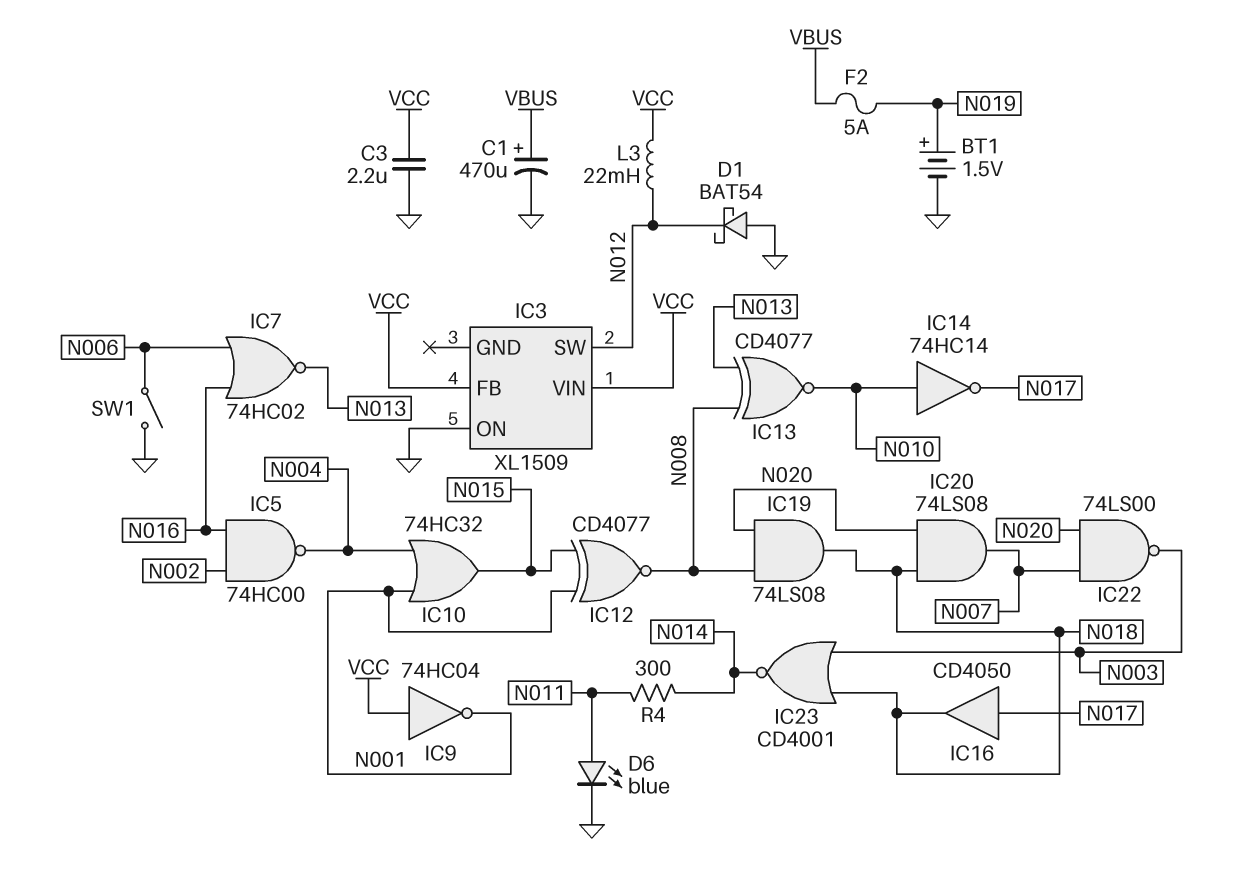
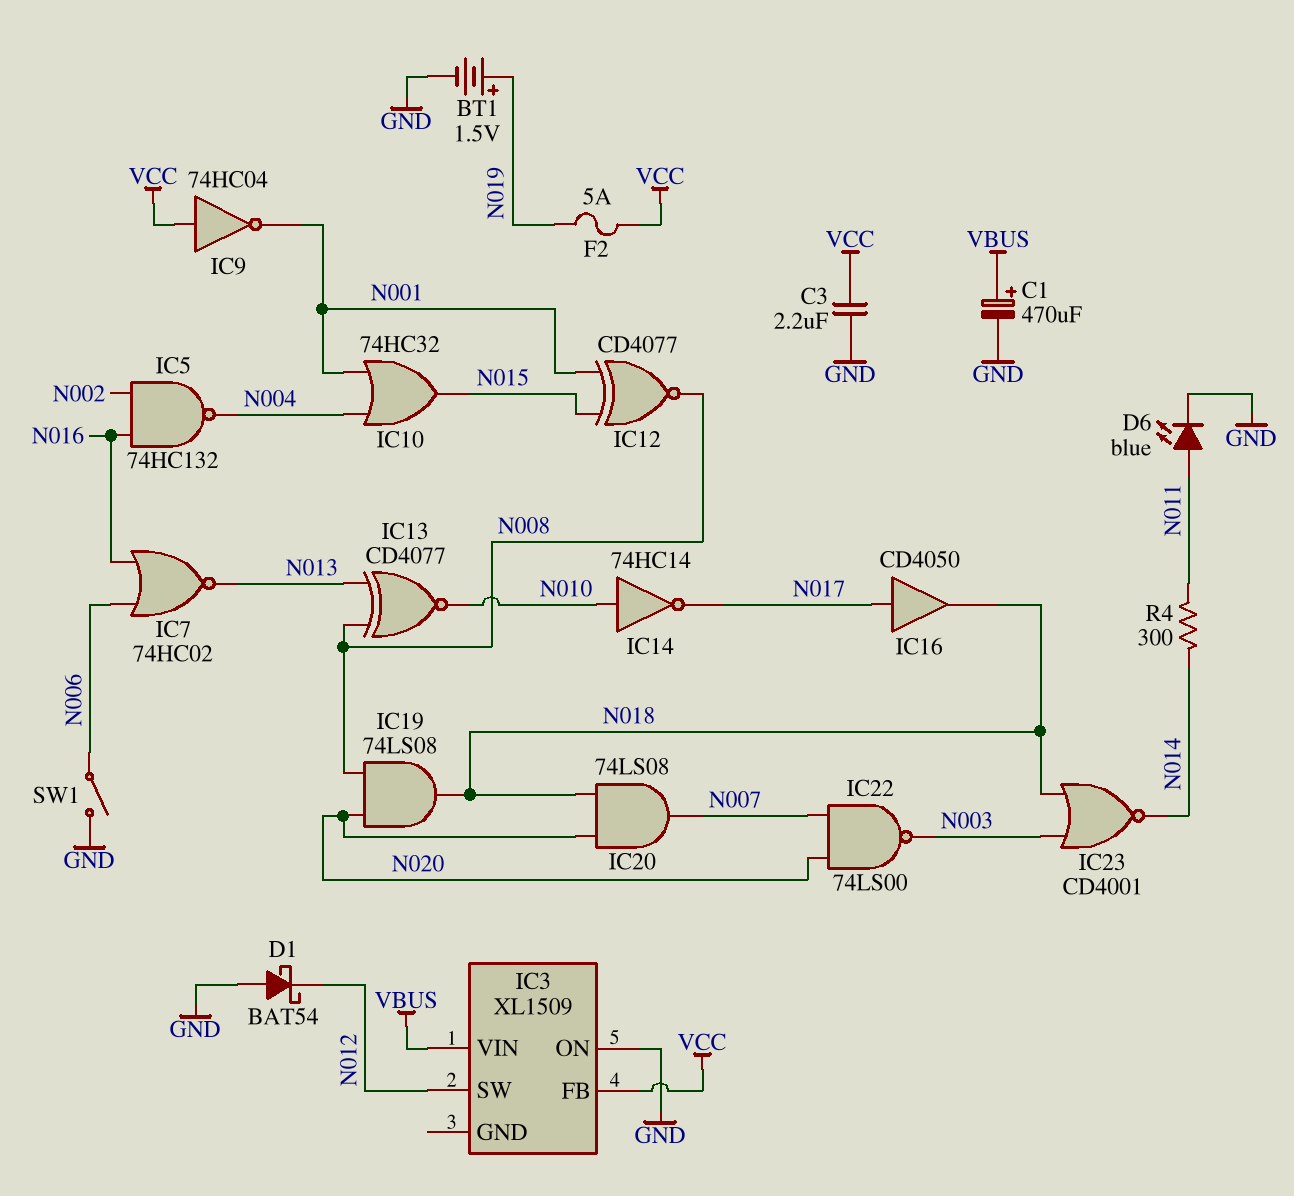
F2: 5A (N019, VBUS) -> 5A (N019, VCC)
IC3 pin VIN: VCC -> VBUS
IC5: NAND 74HC00 (in N002, in N016, out N004) -> NAND 74HC132 (in N002, in N016, out N004)
L3: 22mH (N012, VCC) -> none

